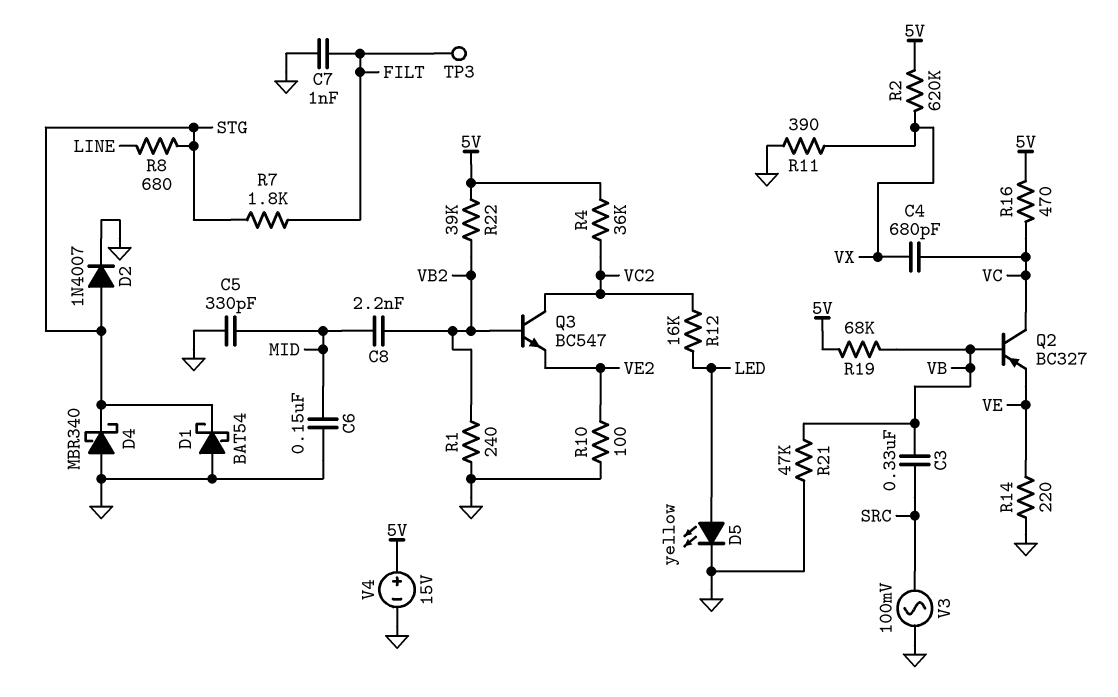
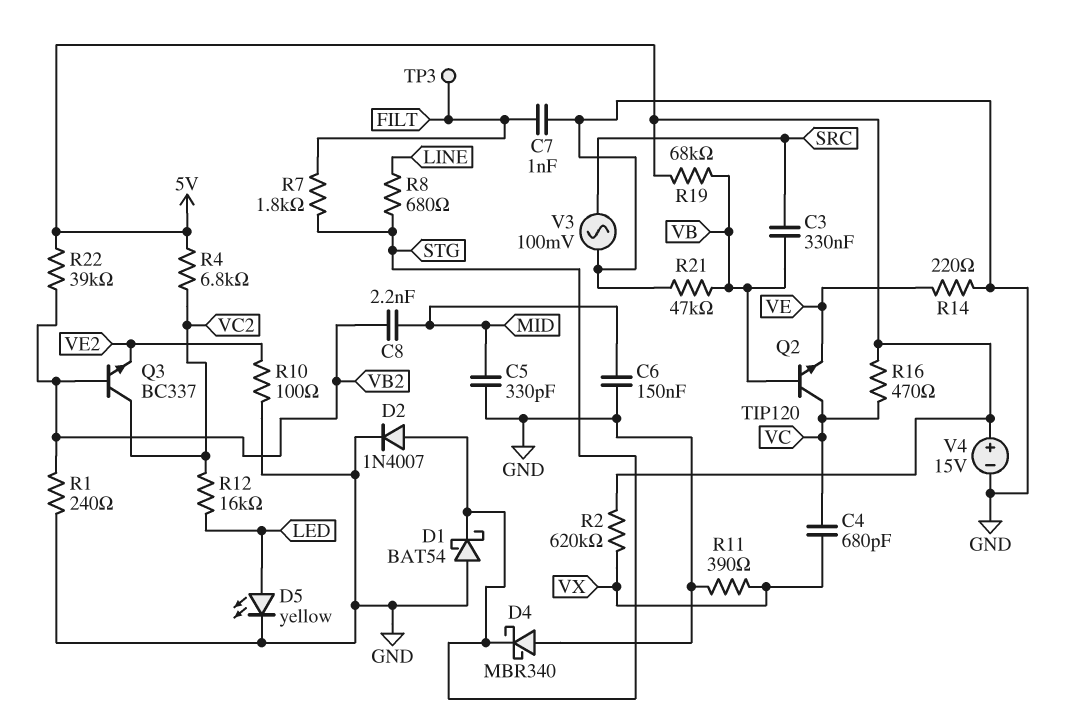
Q2: PNP BC327 (B VB, C VC, E VE) -> NPN TIP120 (B VB, C VC, E VE)
Q3: NPN BC547 (B VB2, C VC2, E VE2) -> NPN BC337 (B VB2, C VC2, E VE2)
R4: 36k (5V, VC2) -> 6.8k (5V, VC2)

